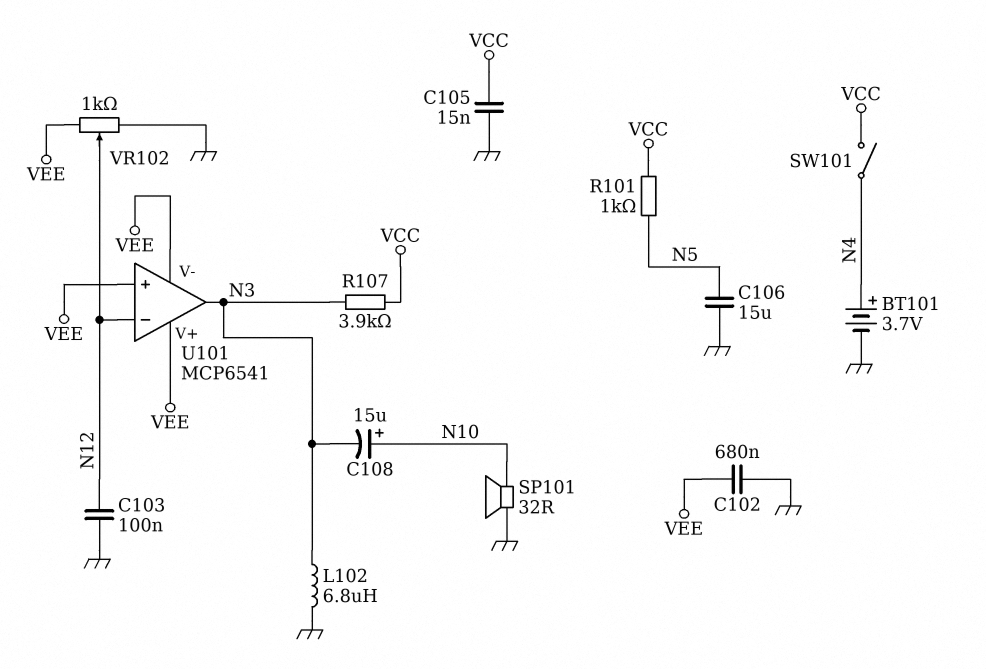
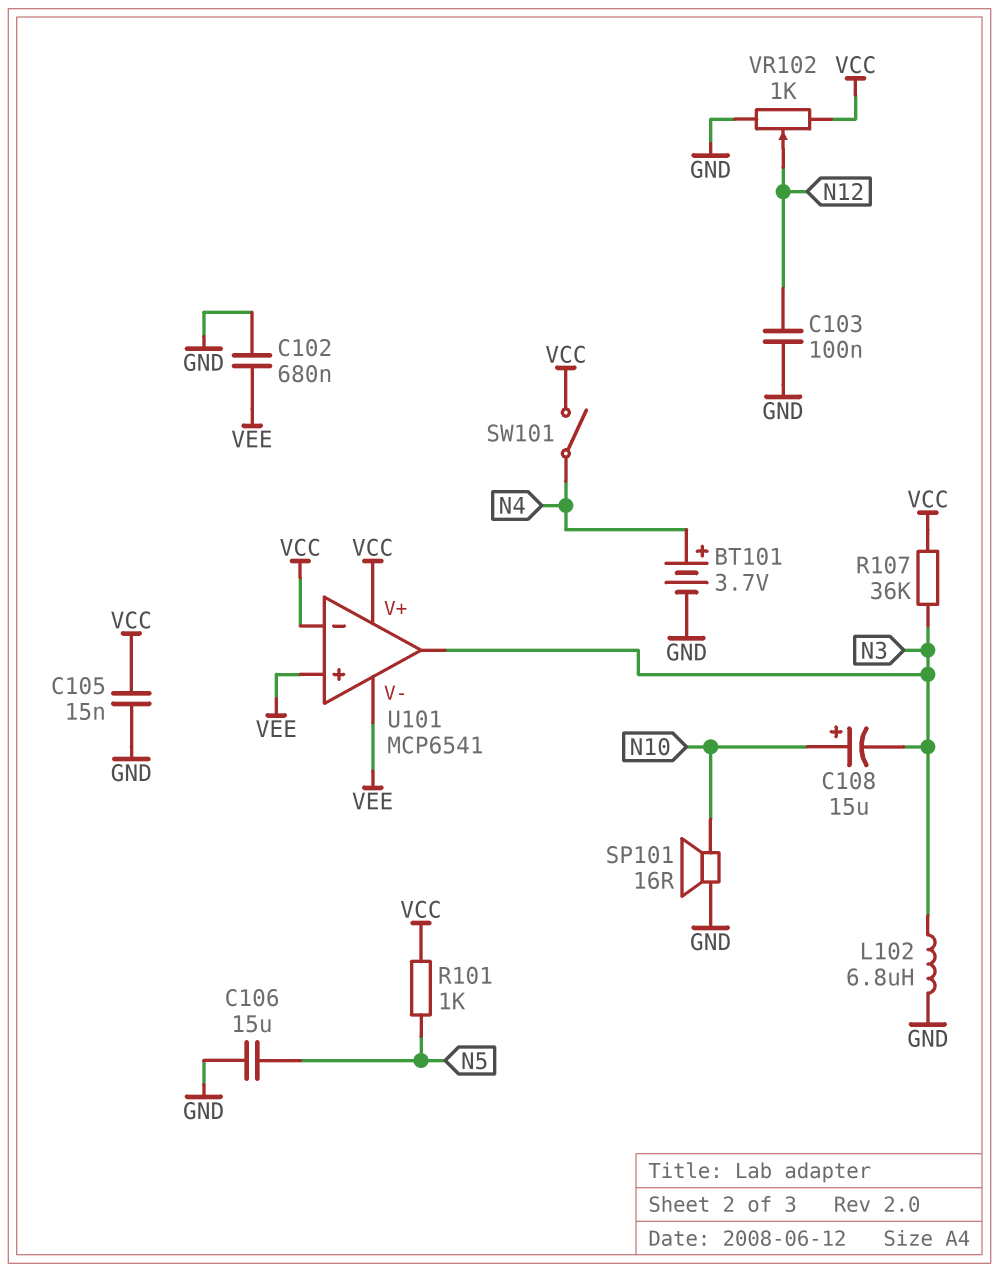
R107: 3.9k (N3, VCC) -> 36k (N3, VCC)
SP101: speaker 32R (GND, N10) -> speaker 16R (GND, N10)
U101 pin V+: VEE -> VCC
U101 pin in-: N12 -> VCC
VR102: 1k (GND, VEE, wiper N12) -> 1k (GND, VCC, wiper N12)

